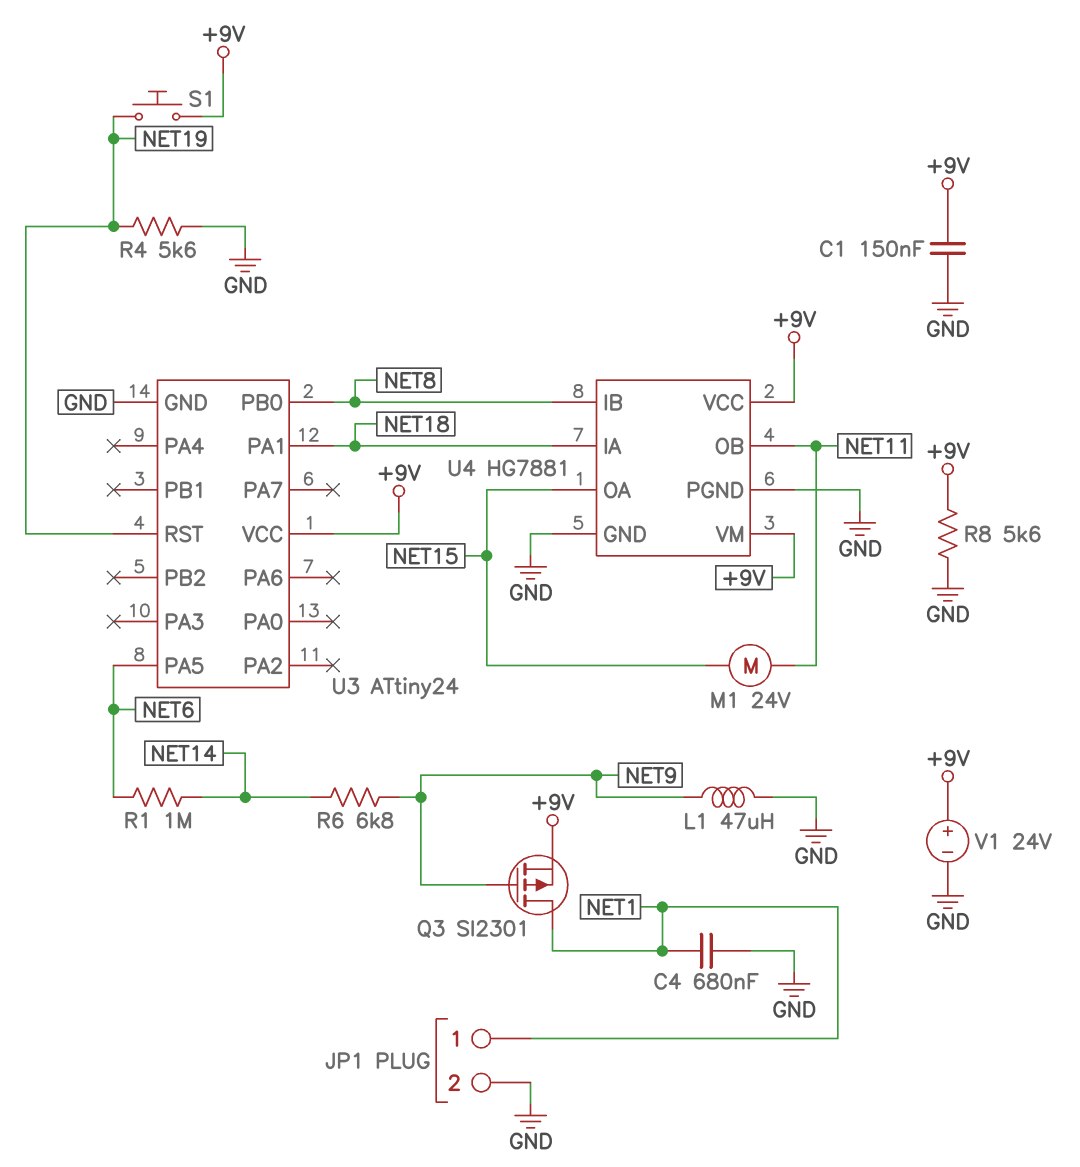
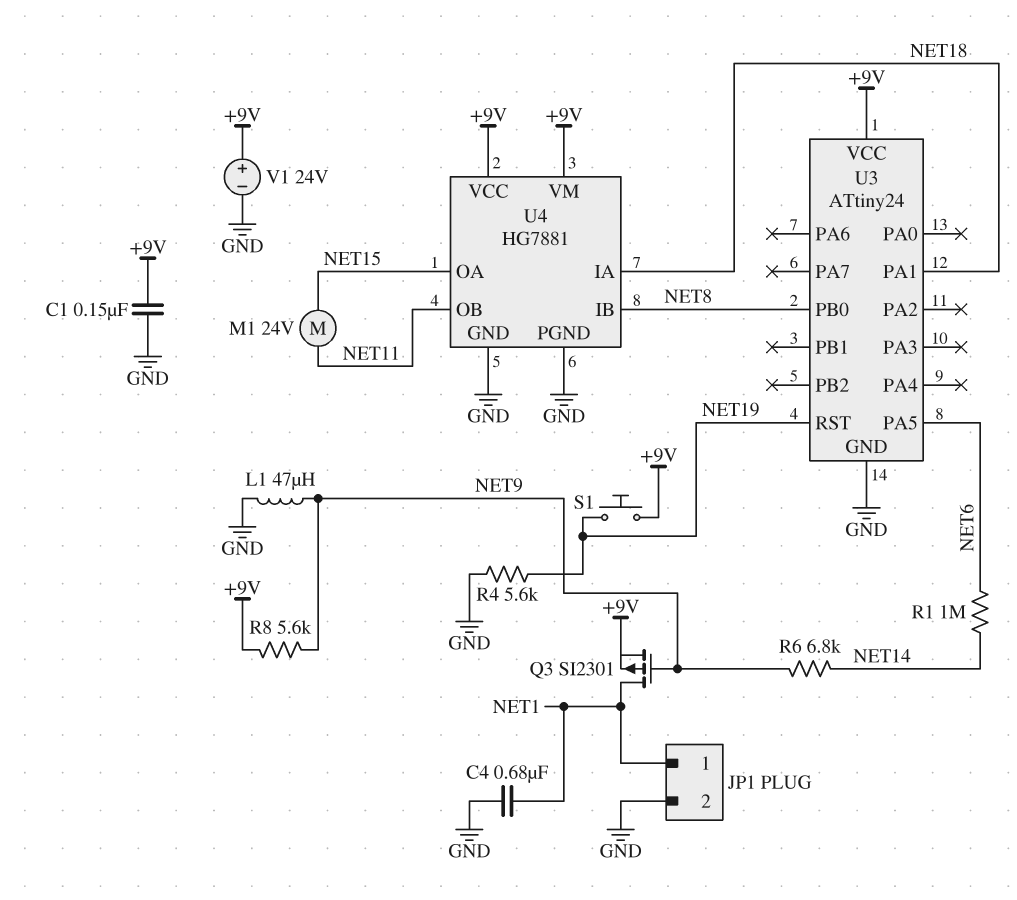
R8: 5.6k (+9V, GND) -> 5.6k (+9V, NET9)

